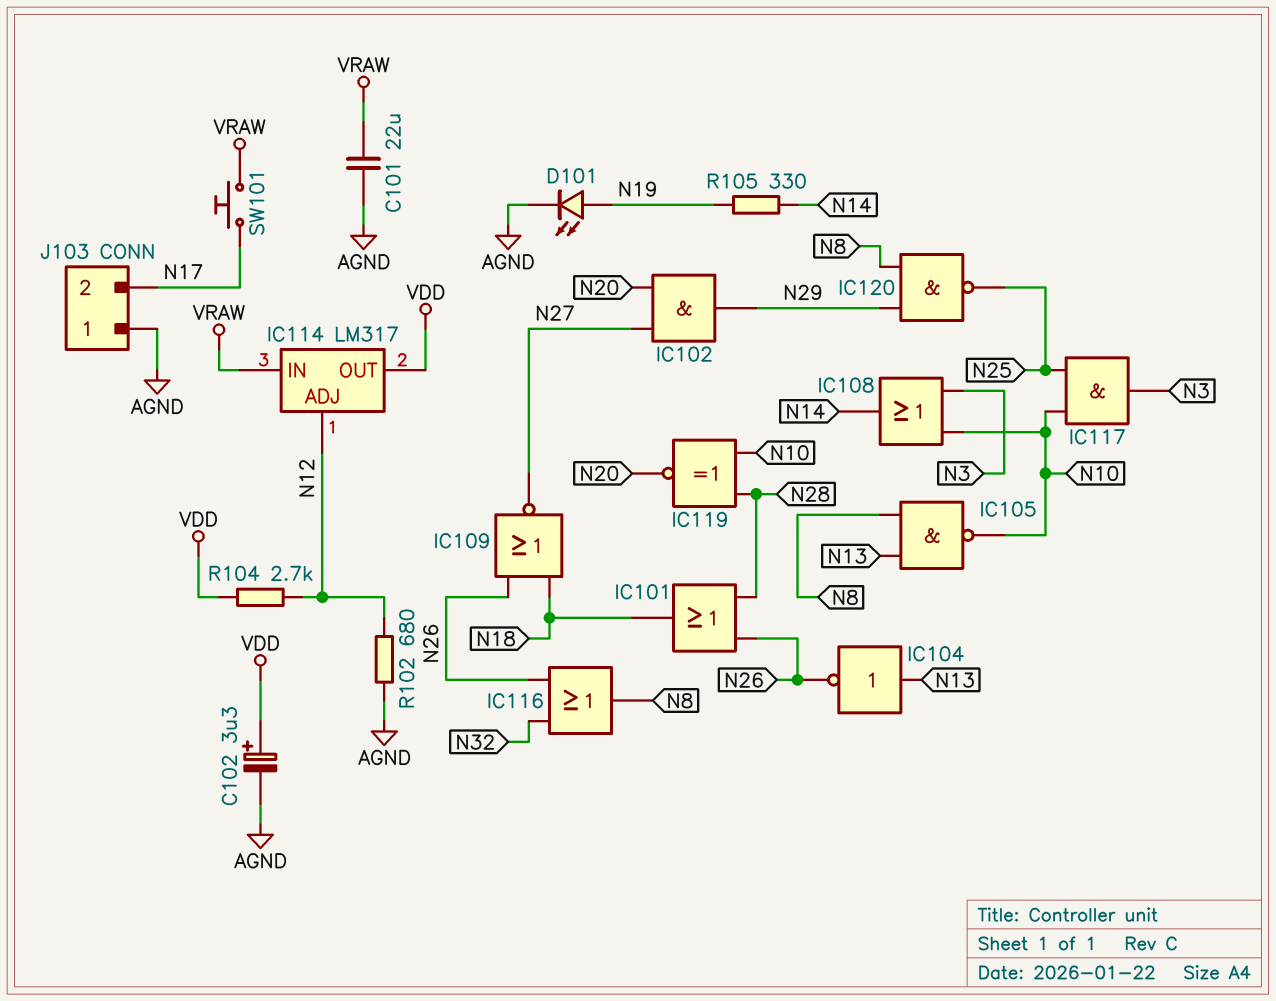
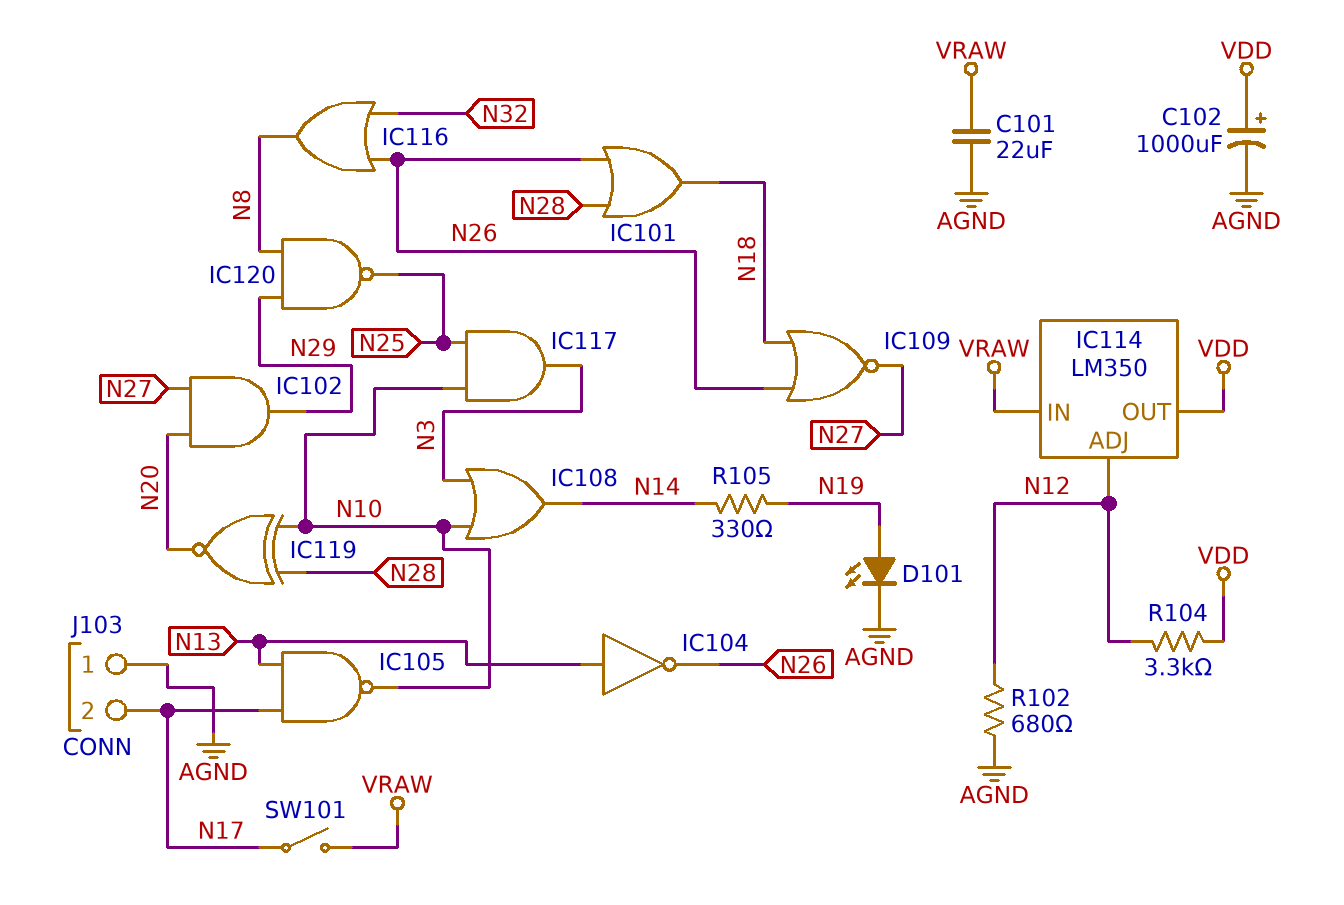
C102: 3.3uF (plus VDD, minus AGND) -> 1000uF (plus VDD, minus AGND)
IC105: NAND (in N8, in N13, out N10) -> NAND (in N13, in N17, out N10)
IC114: LM317 -> LM350
R104: 2.7k (N12, VDD) -> 3.3k (N12, VDD)
SW101: button (N17, VRAW) -> switch (N17, VRAW)

